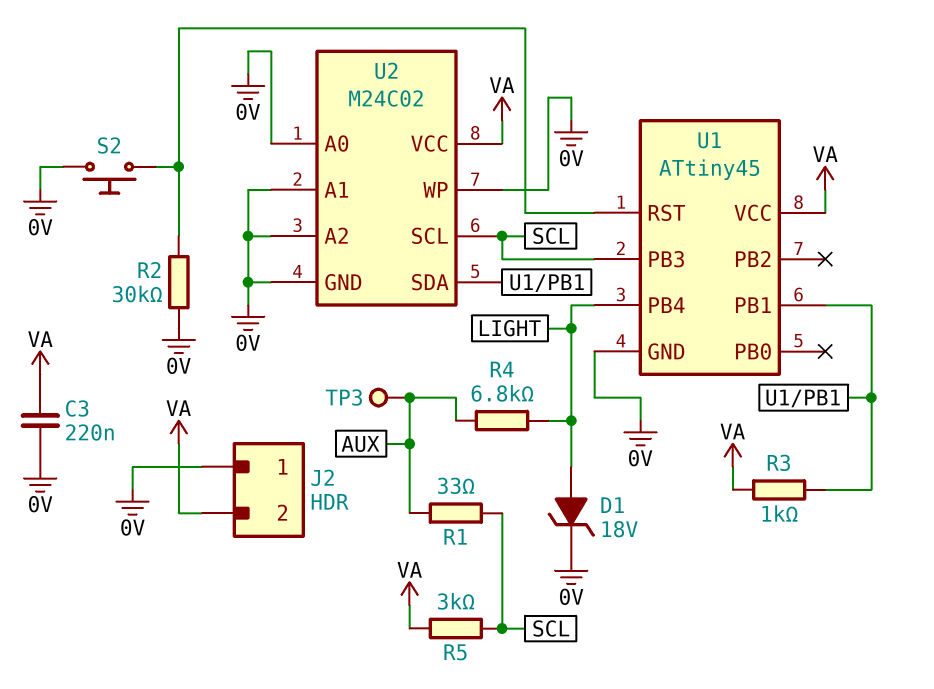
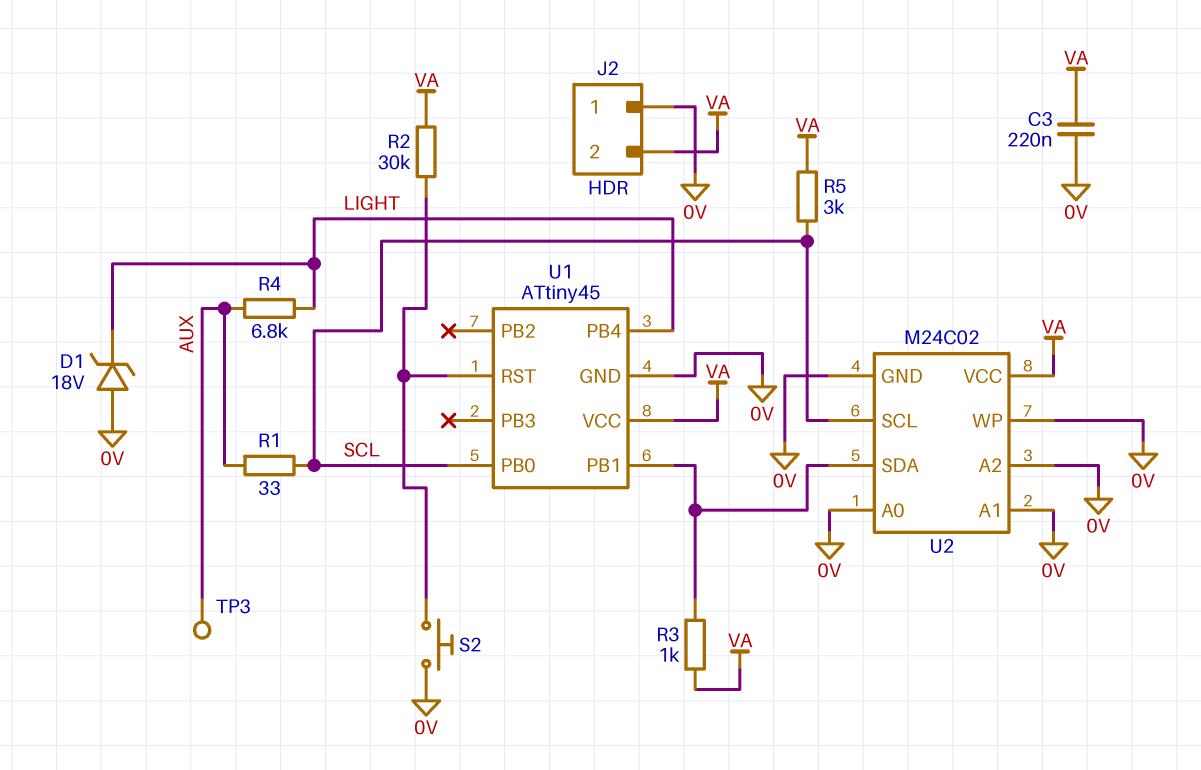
D1: zener 18V (A LIGHT, K 0V) -> zener 18V (A 0V, K LIGHT)
R2: 30k (0V, U1/RST) -> 30k (U1/RST, VA)
U1 pin PB0: none -> SCL
U1 pin PB3: SCL -> none

